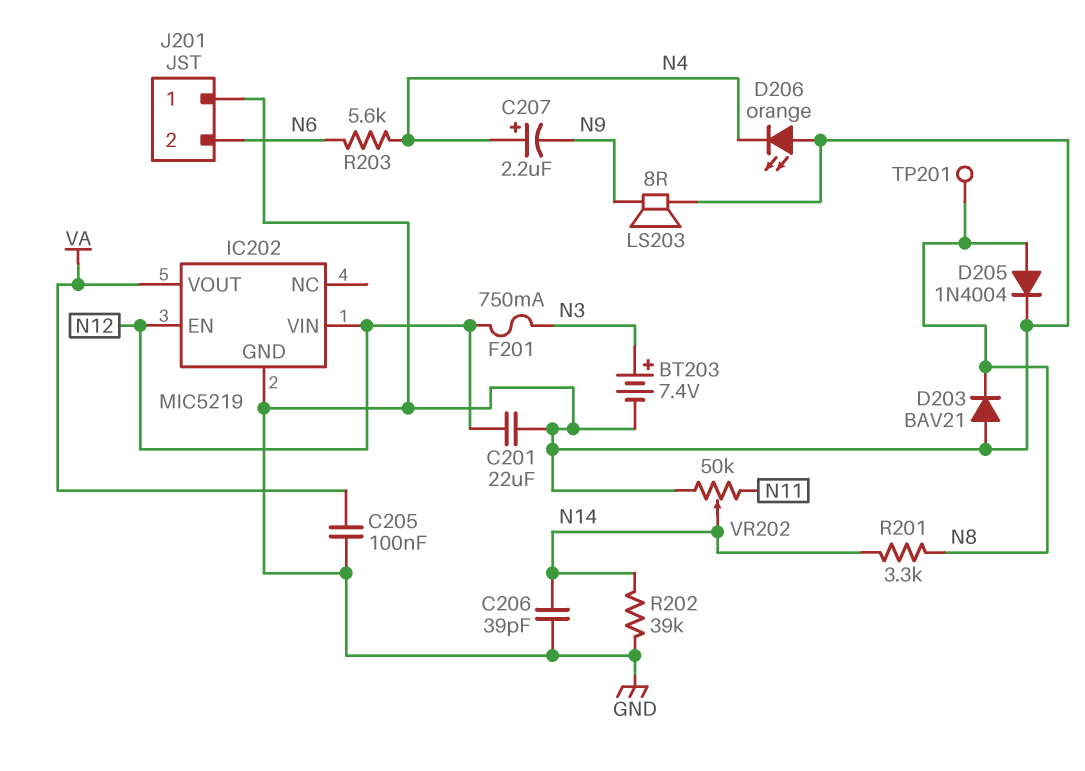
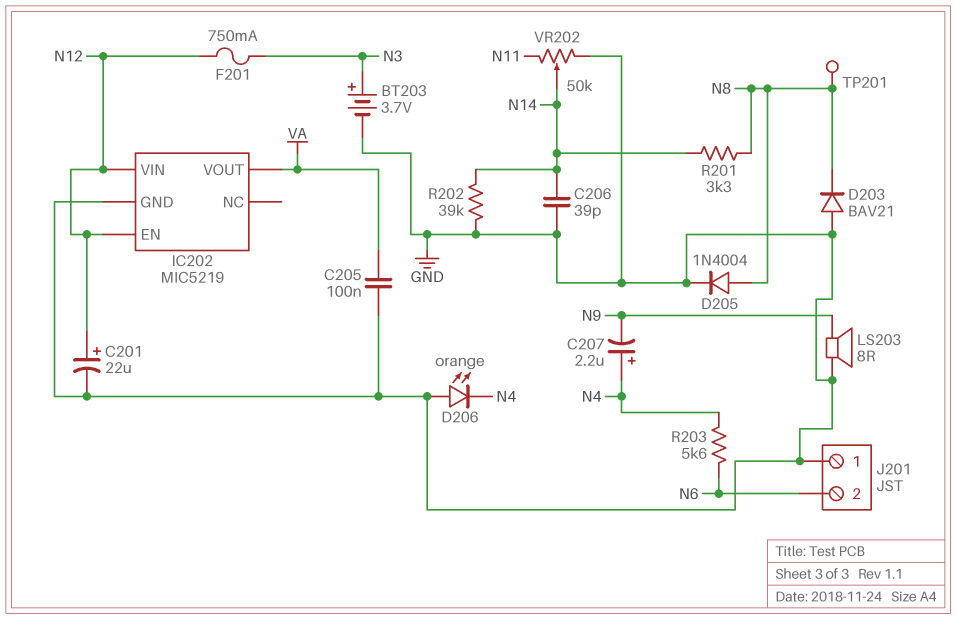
BT203: 7.4V (plus N3, minus GND) -> 3.7V (plus N3, minus GND)
C201: 22uF (GND, N12) -> 22uF (plus N12, minus GND)

